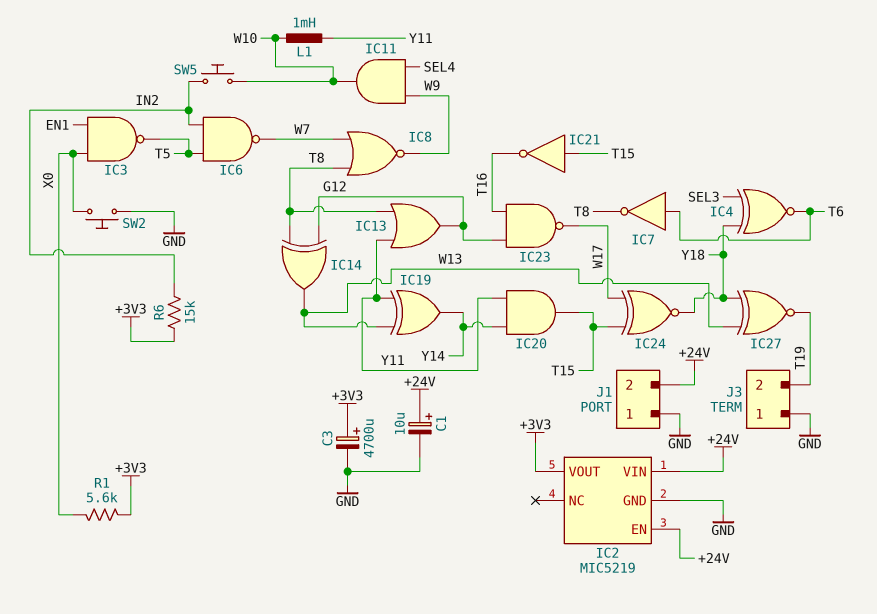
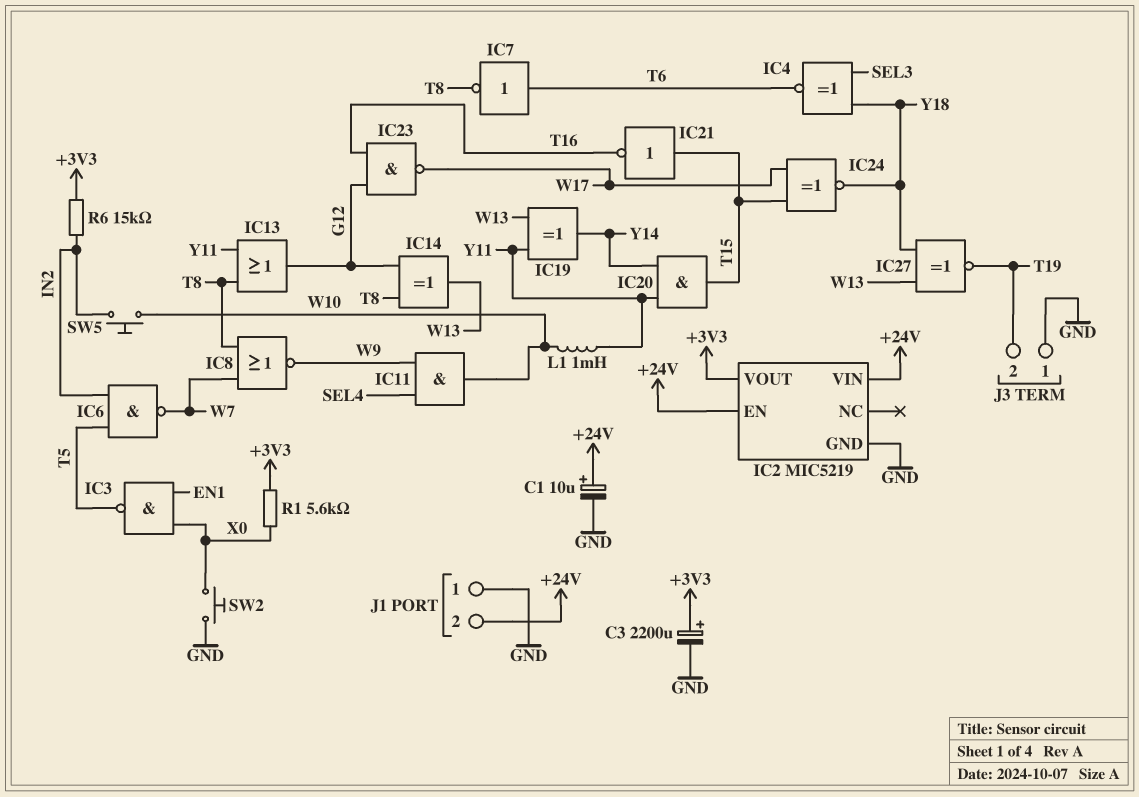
C3: 4700uF (plus +3V3, minus GND) -> 2200uF (plus +3V3, minus GND)

